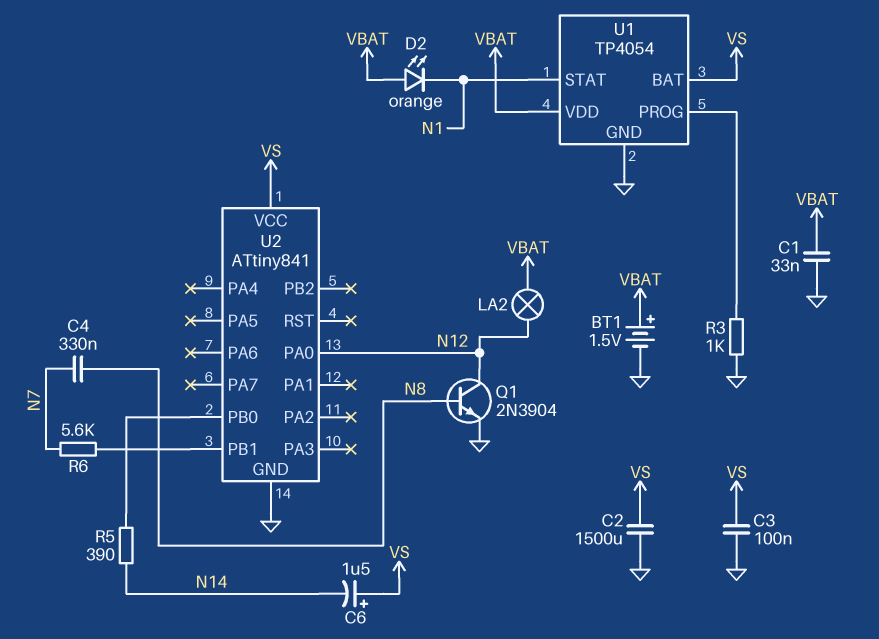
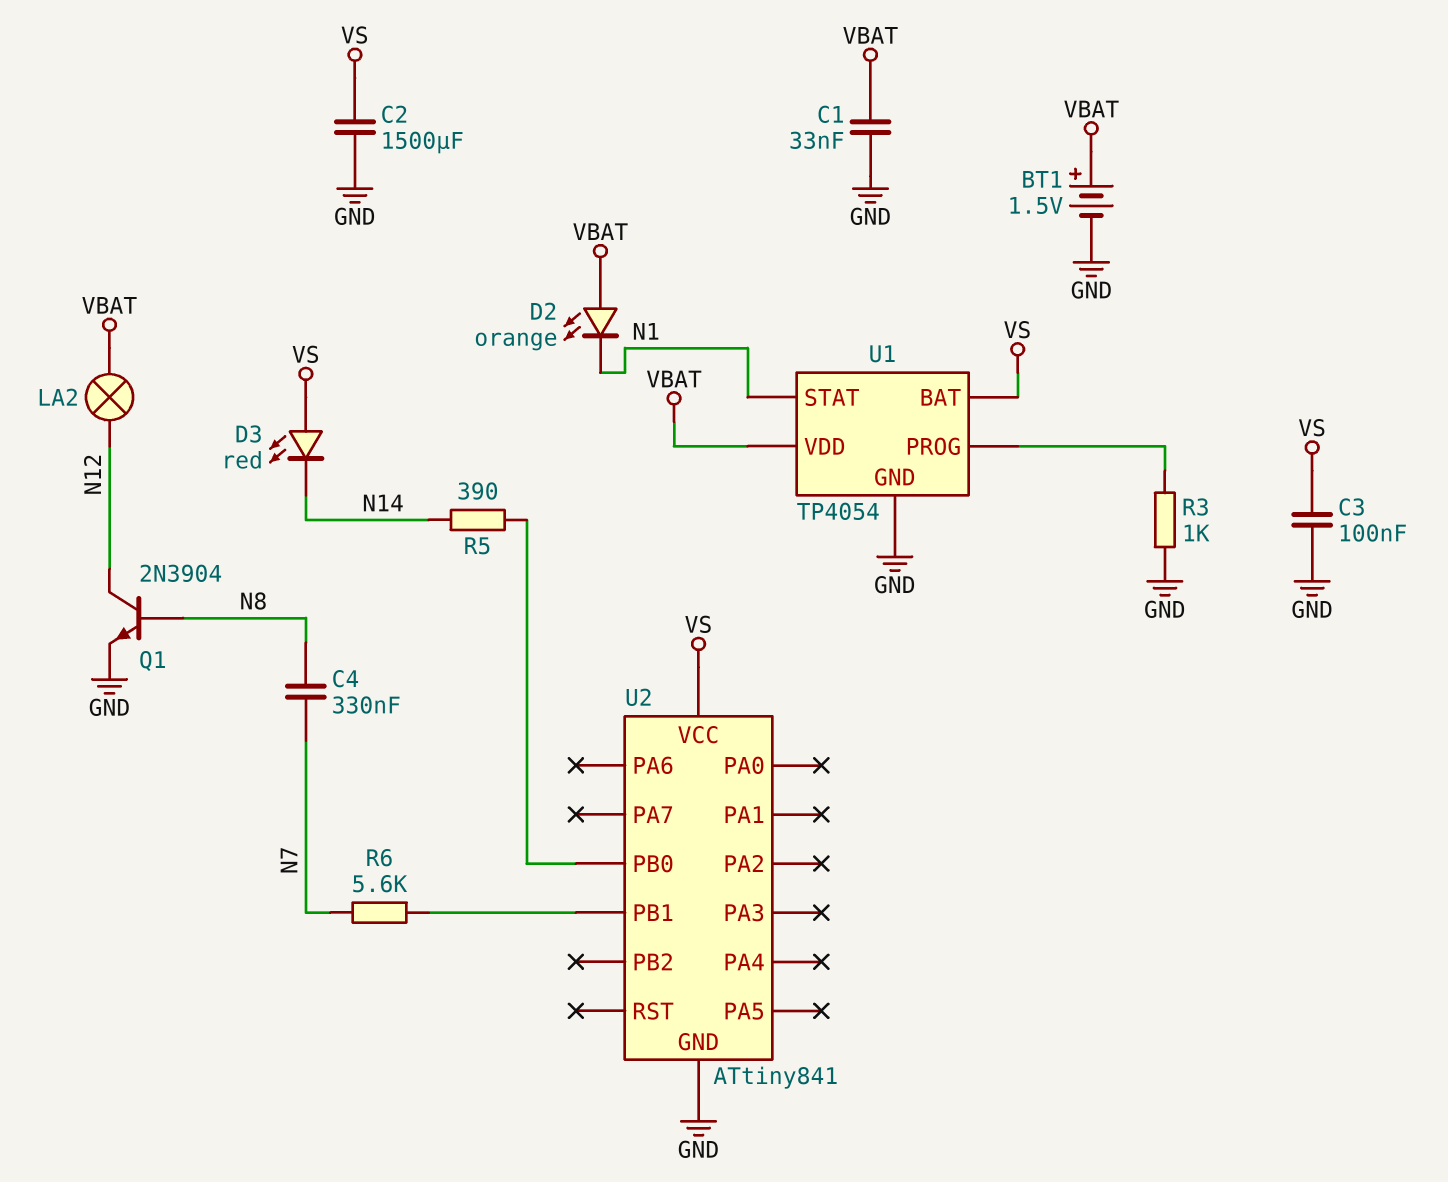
C6: 1.5uF (plus VS, minus N14) -> none
D3: none -> LED red (A VS, K N14)
U2 pin PA0: N12 -> none

